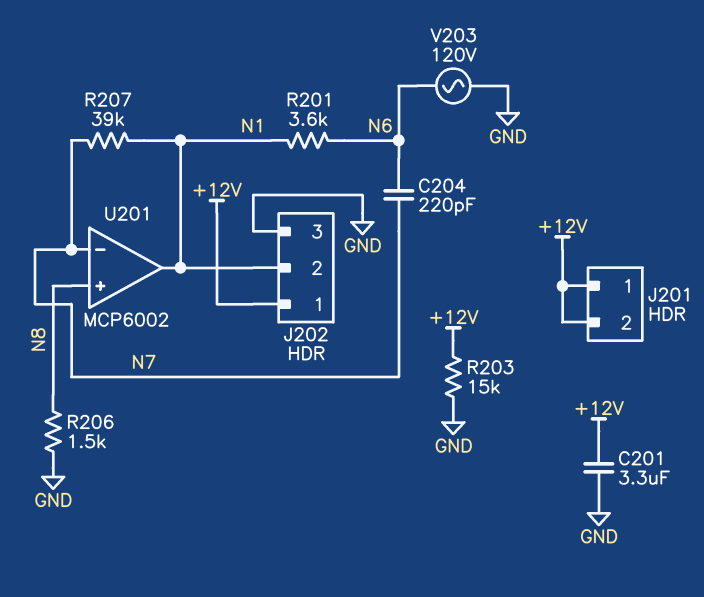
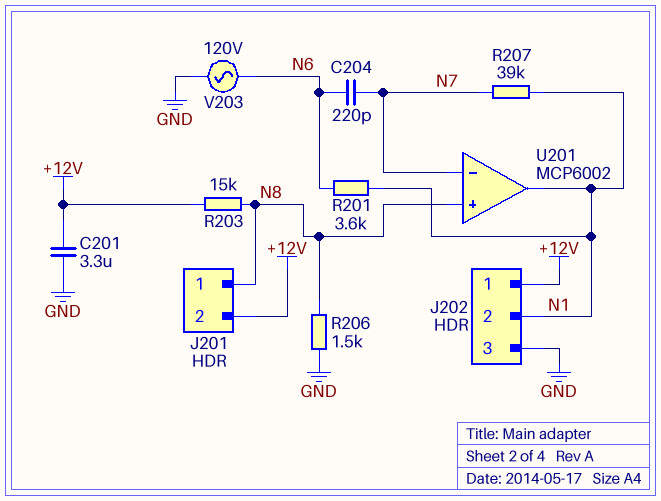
J201 pin 1: +12V -> N8
R203: 15k (+12V, GND) -> 15k (+12V, N8)

